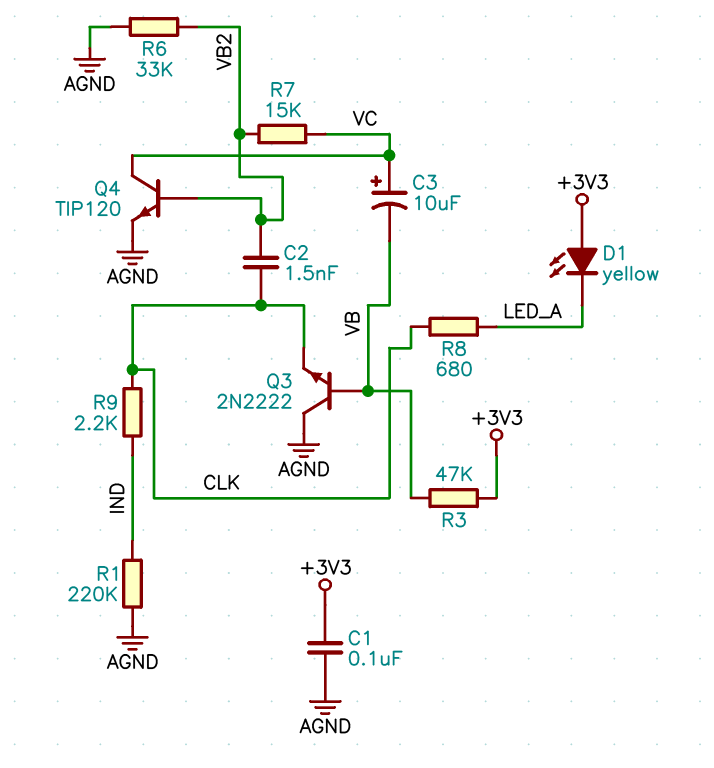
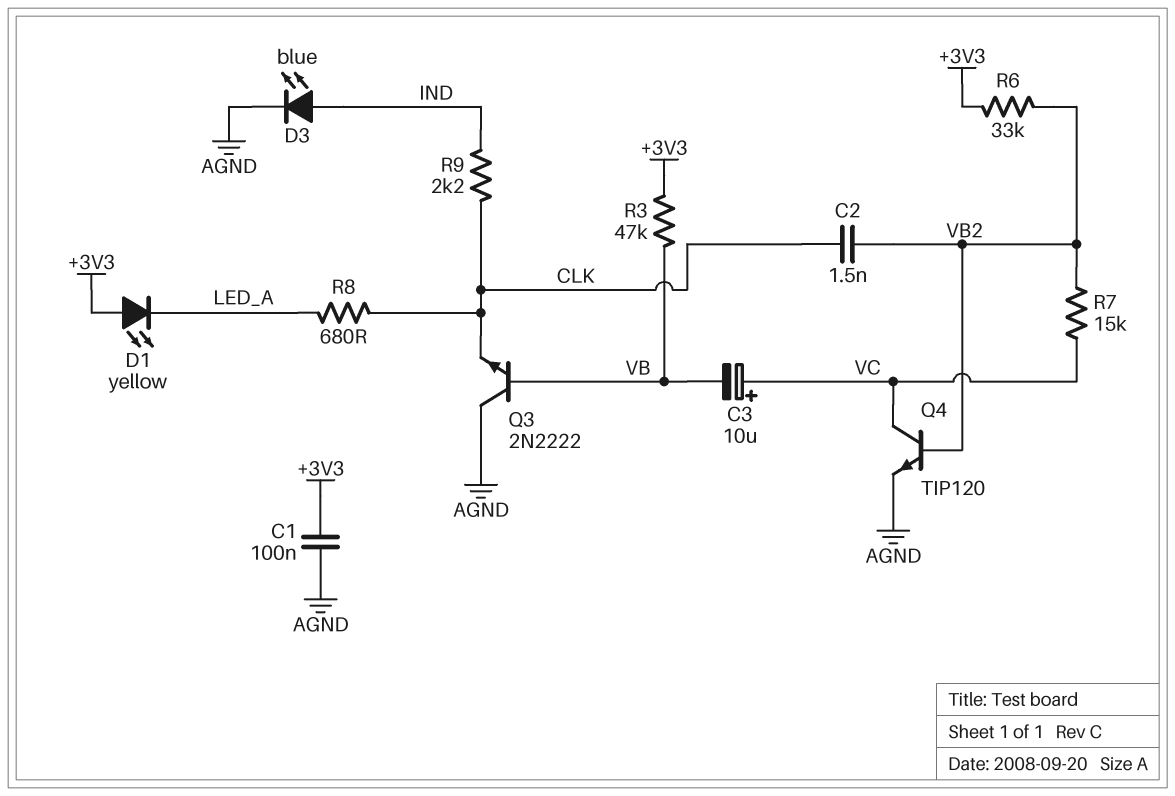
D3: none -> LED blue (A IND, K AGND)
R1: 220k (AGND, IND) -> none
R6: 33k (AGND, VB2) -> 33k (+3V3, VB2)

